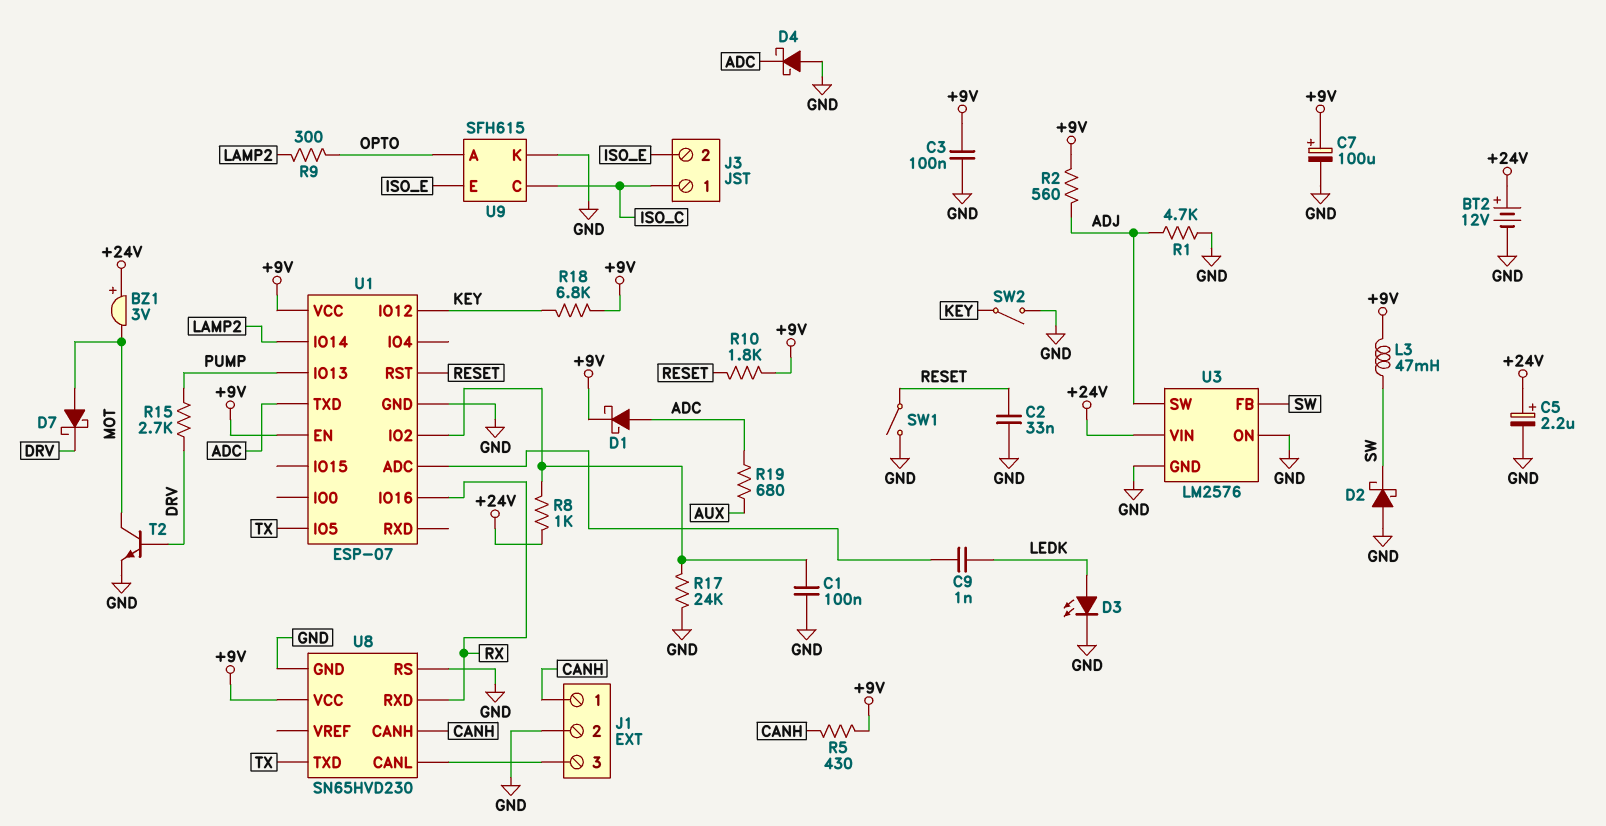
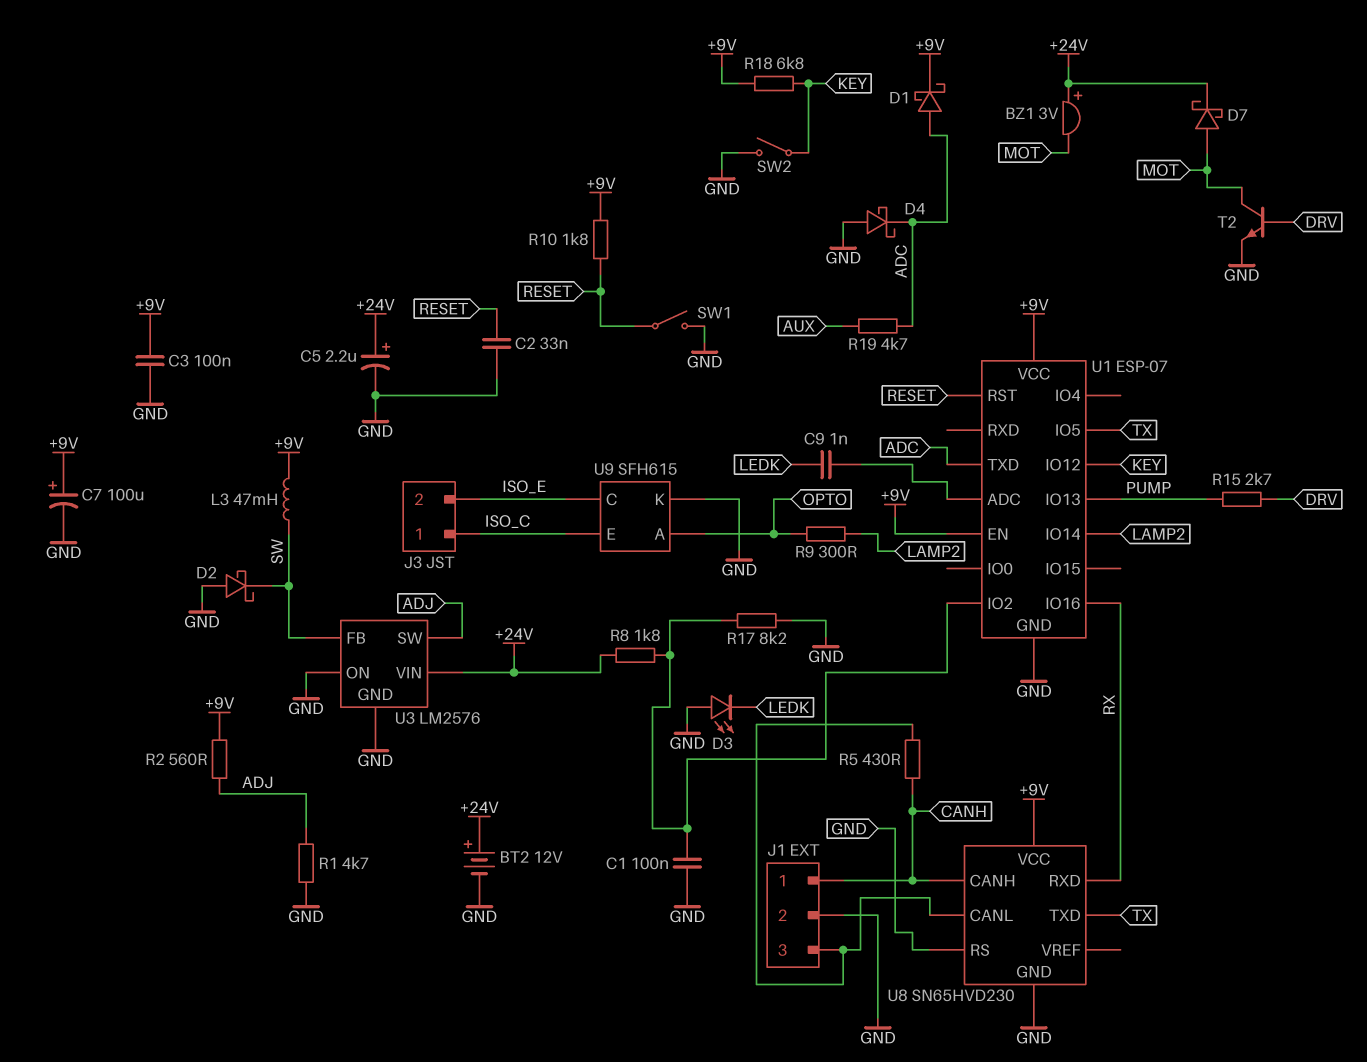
D3: LED (A LEDK, K GND) -> LED (A GND, K LEDK)
D7: schottky (A MOT, K DRV) -> schottky (A MOT, K +24V)
R5: 430 (+9V, CANH) -> 430 (CANH, J1/3)
R8: 1k (+24V, U1/IO2) -> 1.8k (+24V, U1/IO2)
R17: 24k (GND, U1/IO2) -> 8.2k (GND, U1/IO2)
R19: 680 (ADC, AUX) -> 4.7k (ADC, AUX)
U9 pin C: ISO_C -> ISO_E
U9 pin E: ISO_E -> ISO_C

